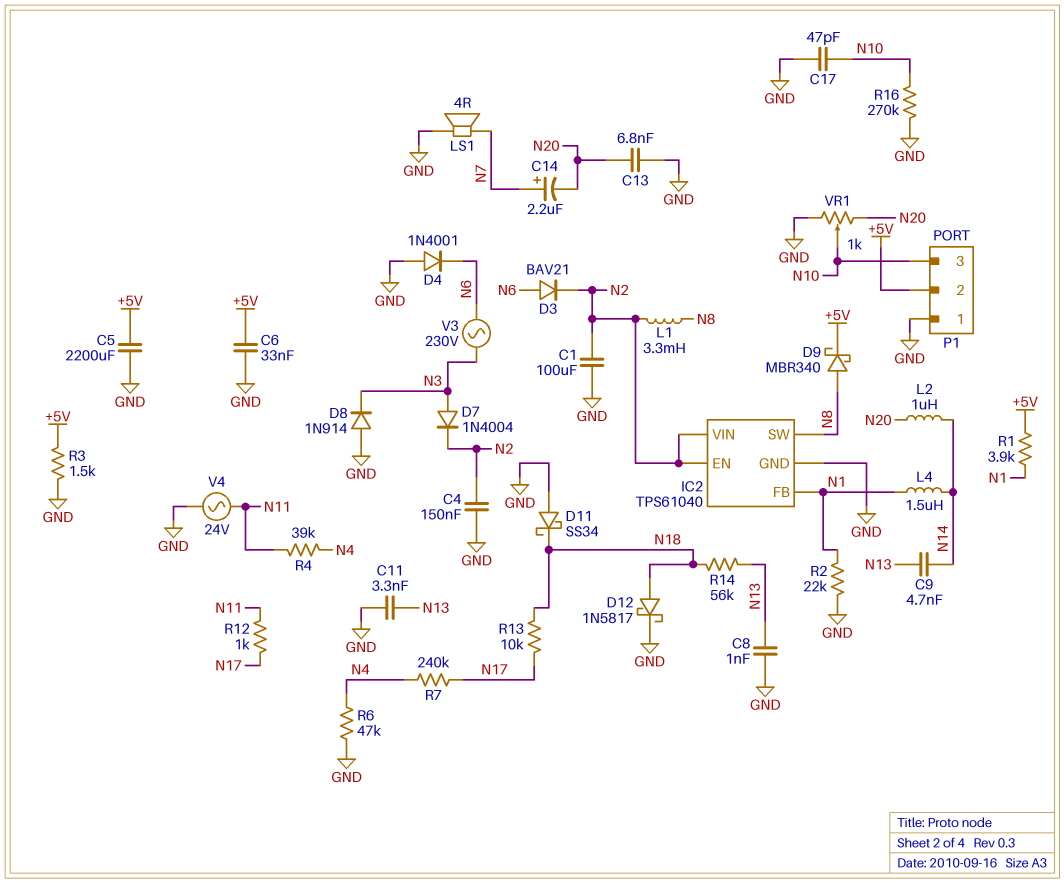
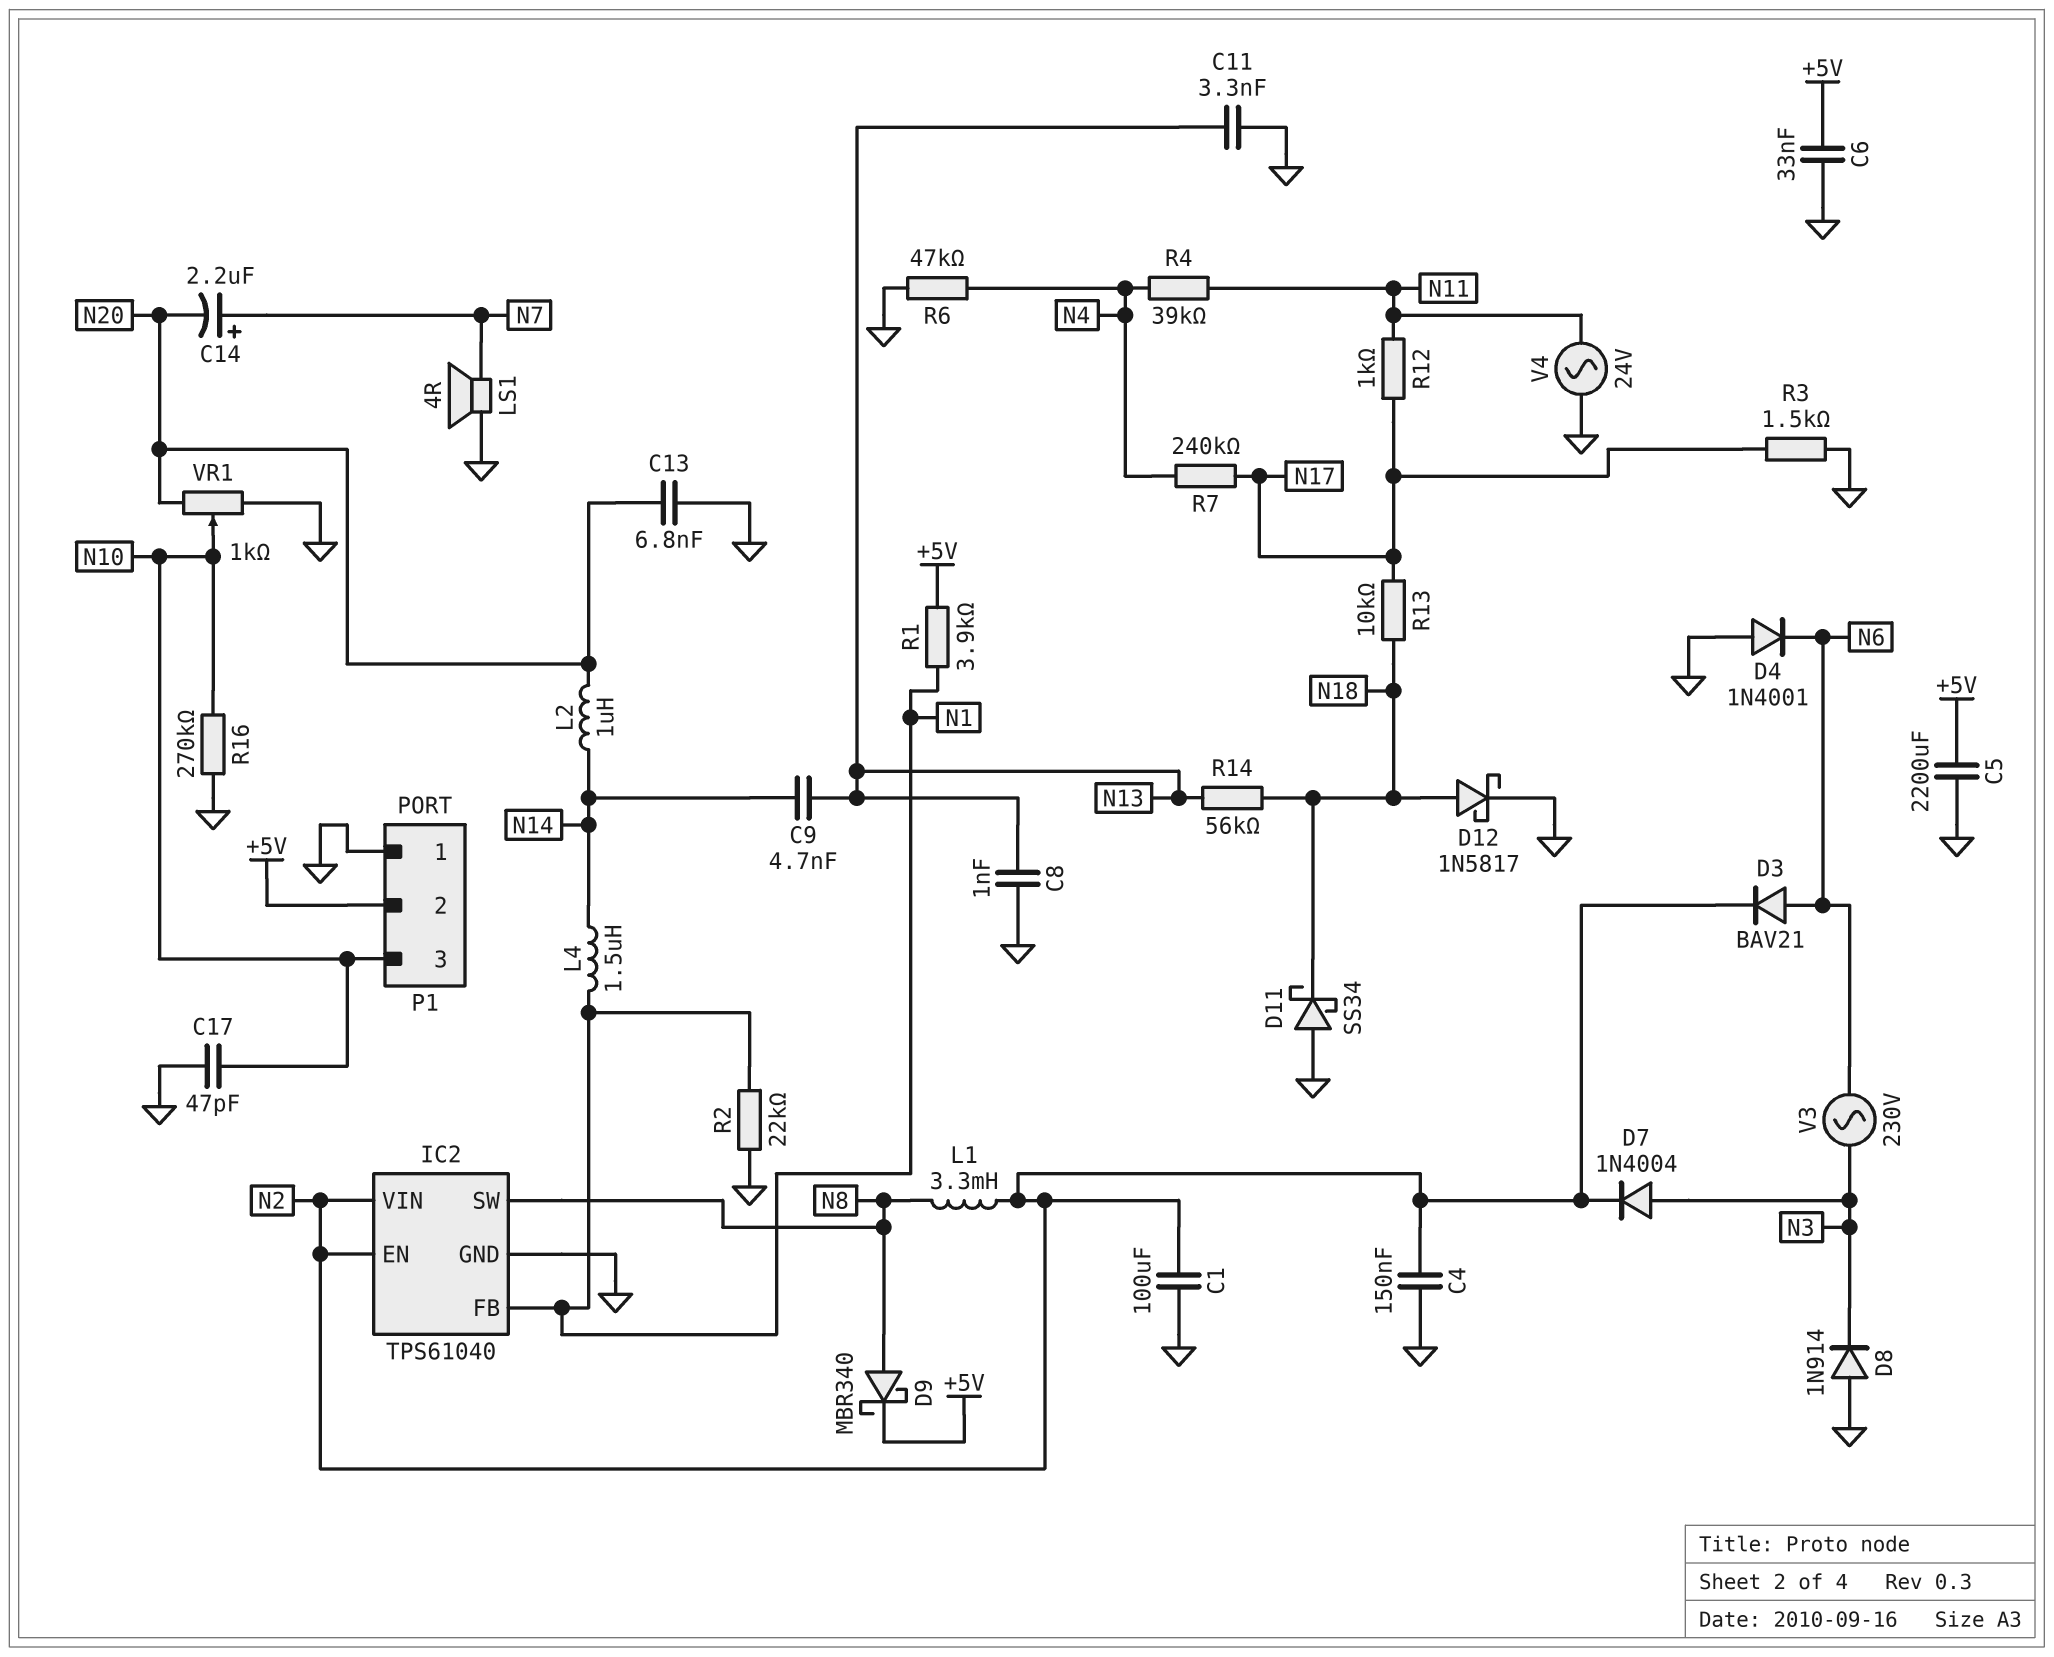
R3: 1.5k (+5V, GND) -> 1.5k (GND, N17)

